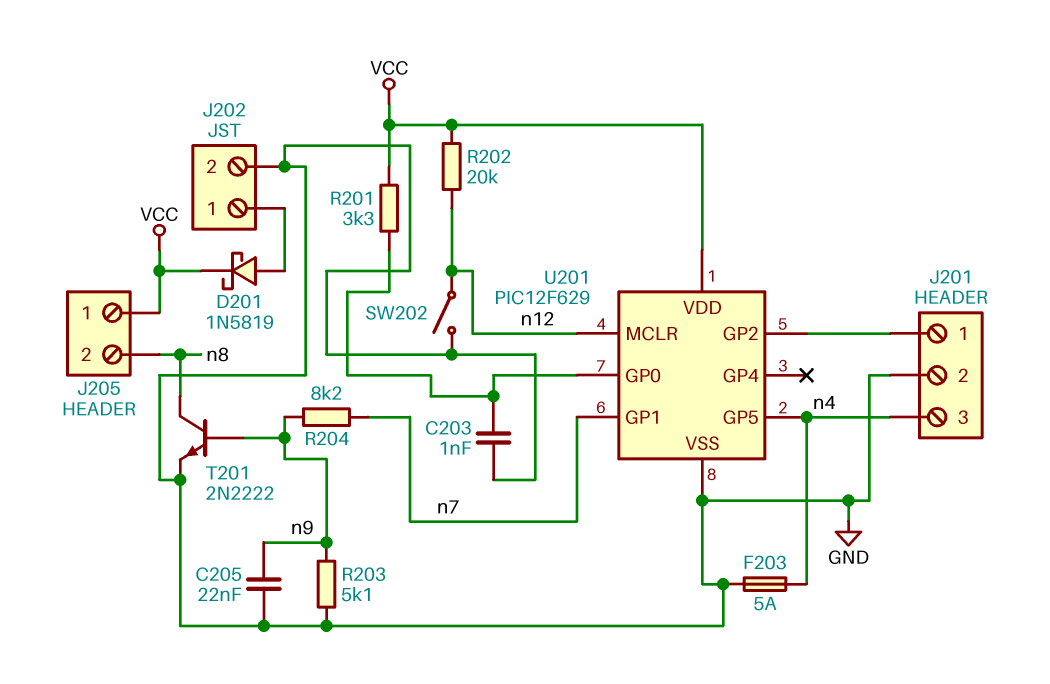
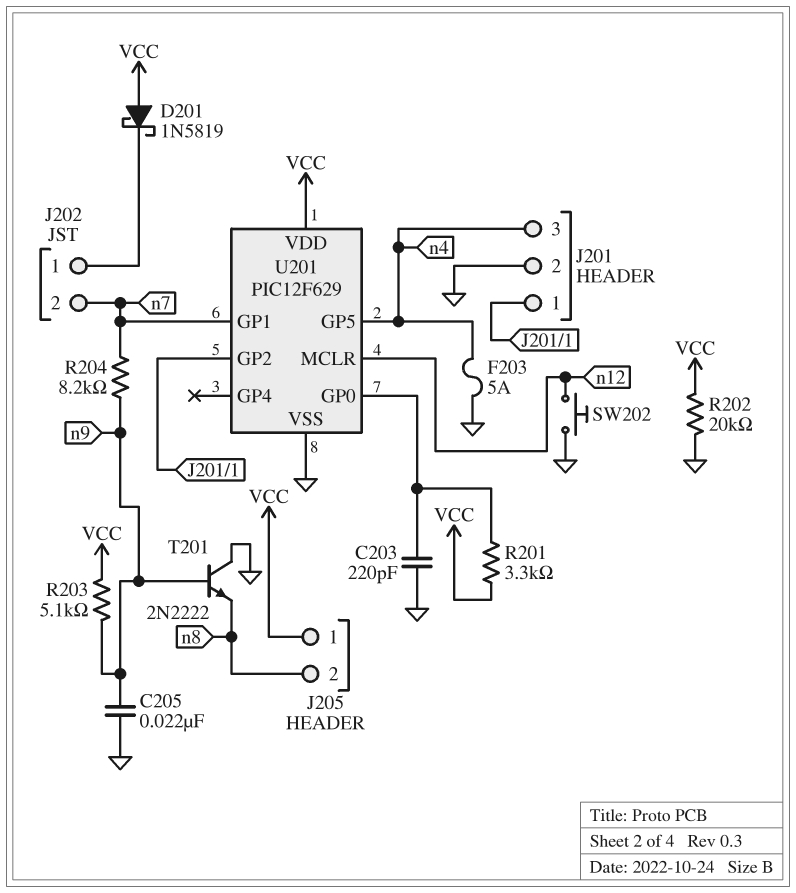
C203: 1nF (GND, U201/GP0) -> 220pF (GND, U201/GP0)
D201: schottky 1N5819 (A J202/1, K VCC) -> schottky 1N5819 (A VCC, K J202/1)
J202 pin 2: GND -> n7
R202: 20k (VCC, n12) -> 20k (GND, VCC)
R203: 5.1k (GND, n9) -> 5.1k (VCC, n9)
SW202: switch (GND, n12) -> button (GND, n12)
T201: NPN 2N2222 (B n9, C n8, E GND) -> NPN 2N2222 (B n9, C GND, E n8)

